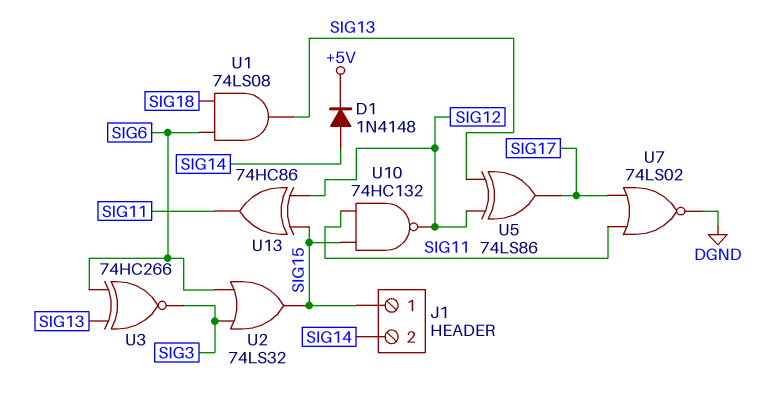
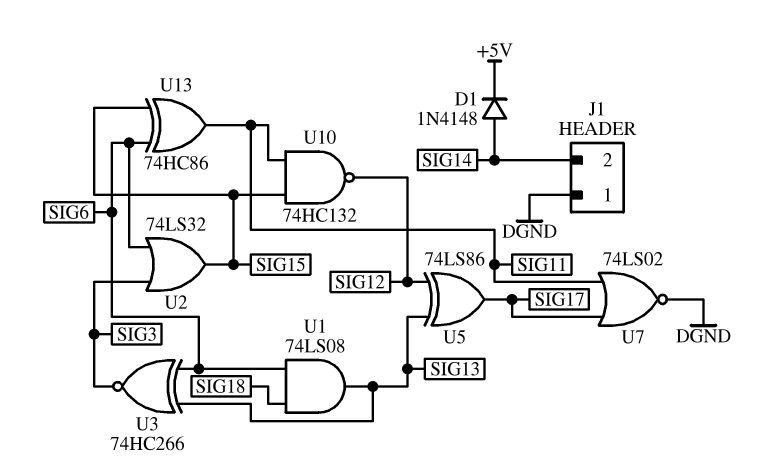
J1 pin 1: SIG15 -> DGND
U13: XOR 74HC86 (in SIG12, in SIG15, out SIG11) -> XOR 74HC86 (in SIG6, in SIG15, out SIG11)

